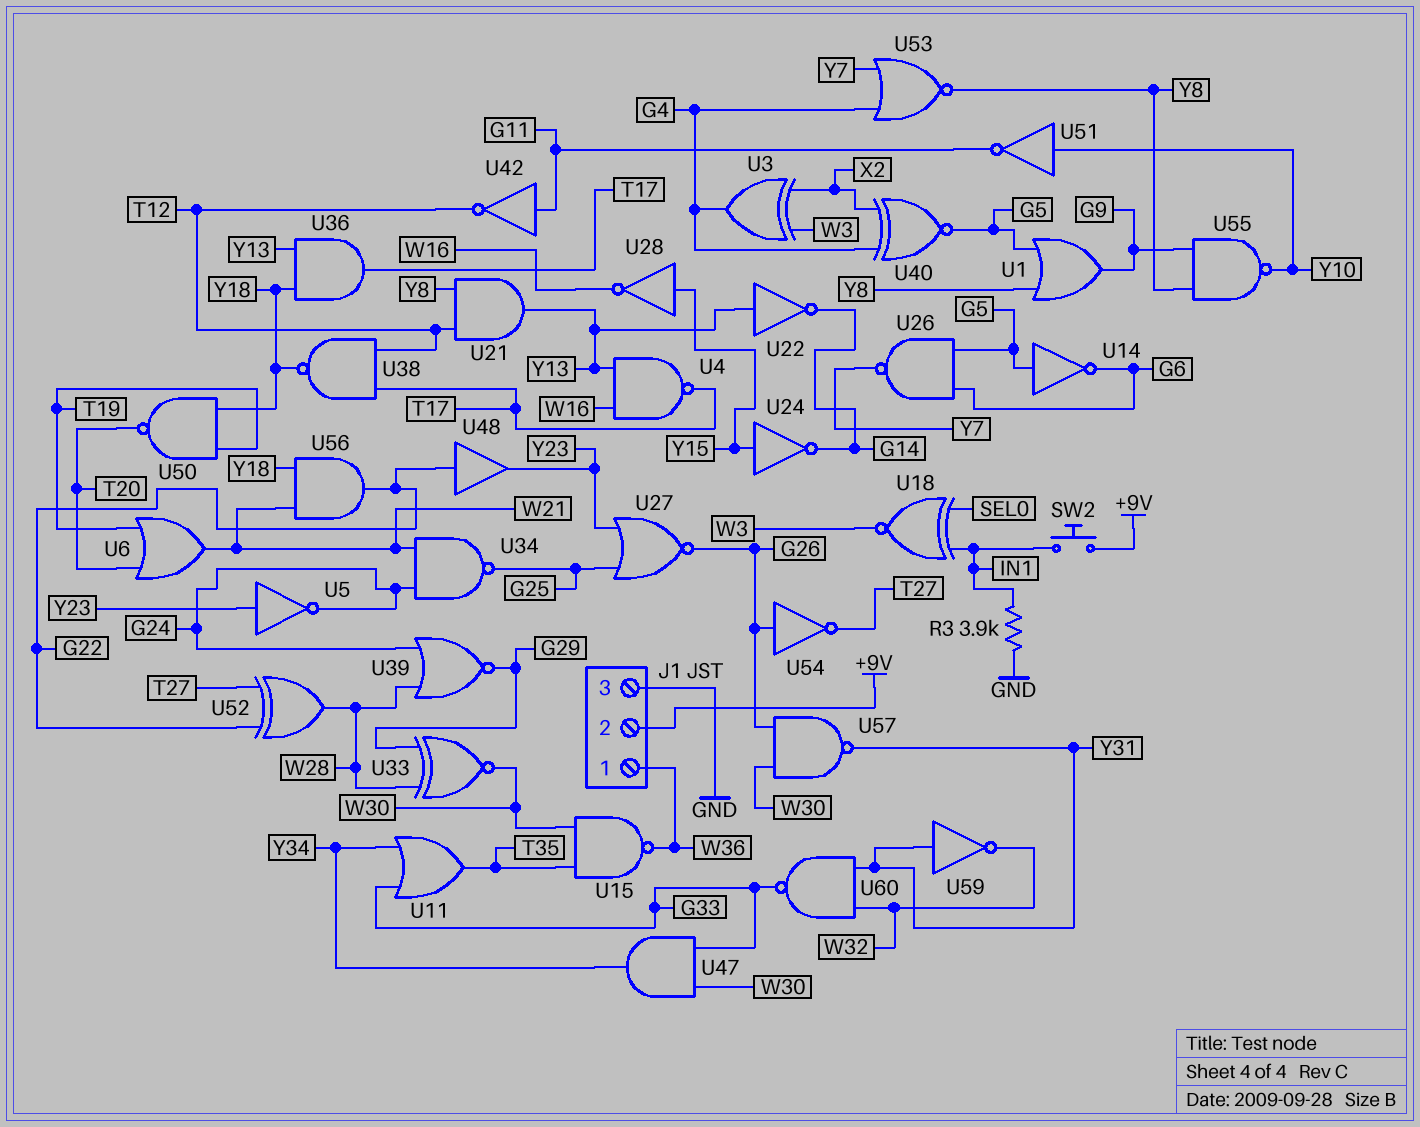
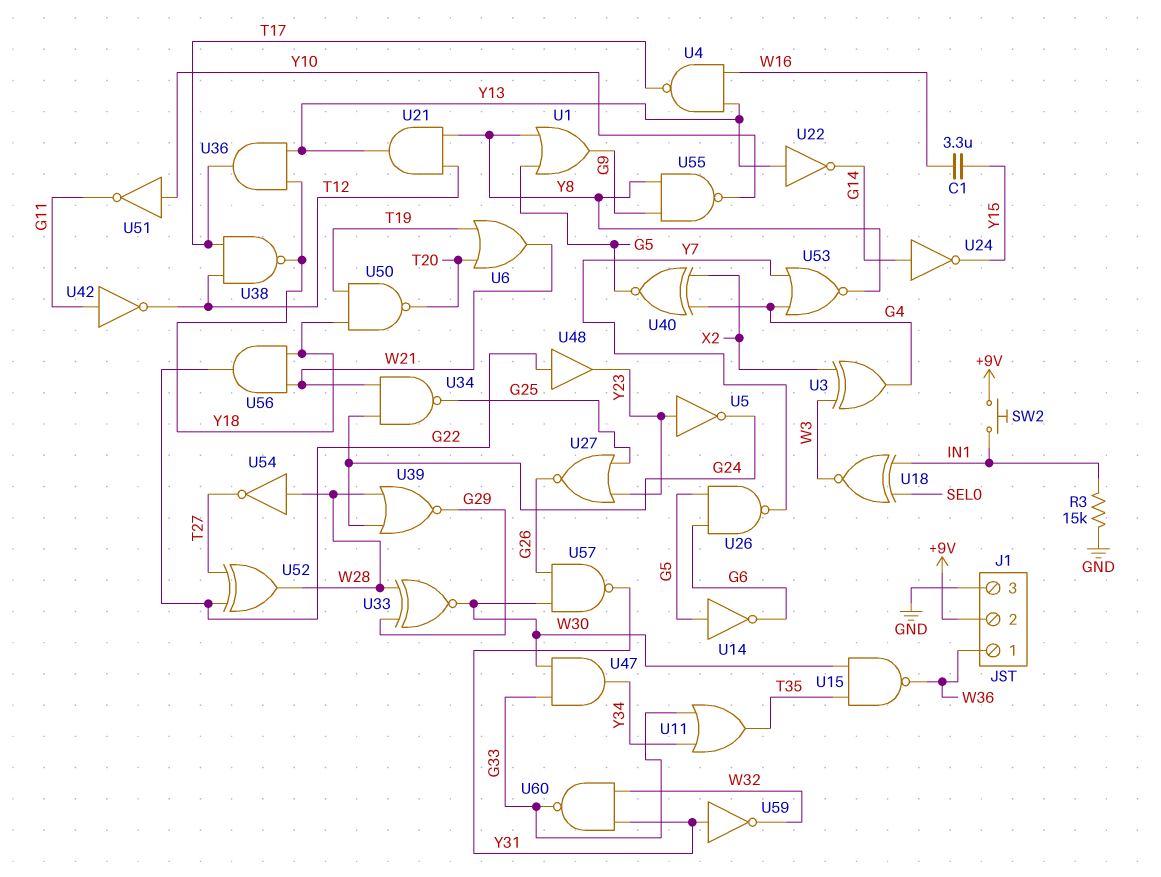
C1: none -> 3.3uF (W16, Y15)
R3: 3.9k (GND, IN1) -> 15k (GND, IN1)
U24: NOT (in Y15, out G14) -> NOT (in G14, out Y15)
U28: NOT (in Y15, out W16) -> none
U54: NOT (in G26, out T27) -> NOT (in W28, out T27)

